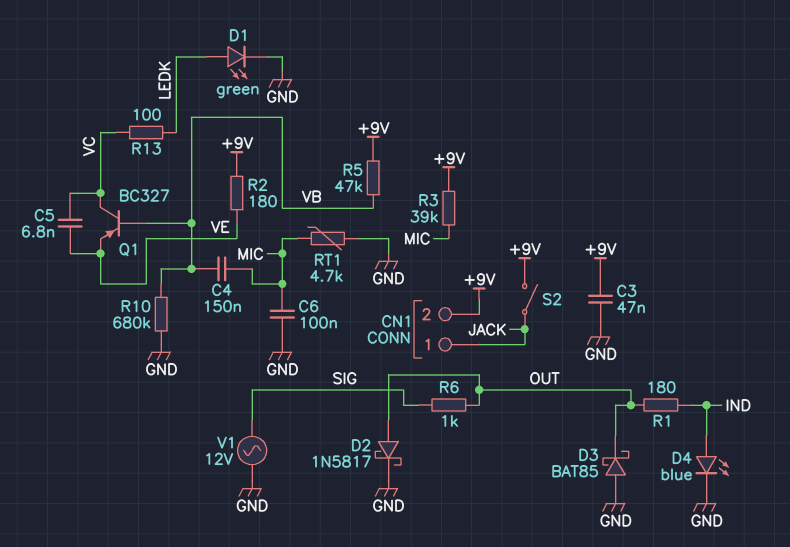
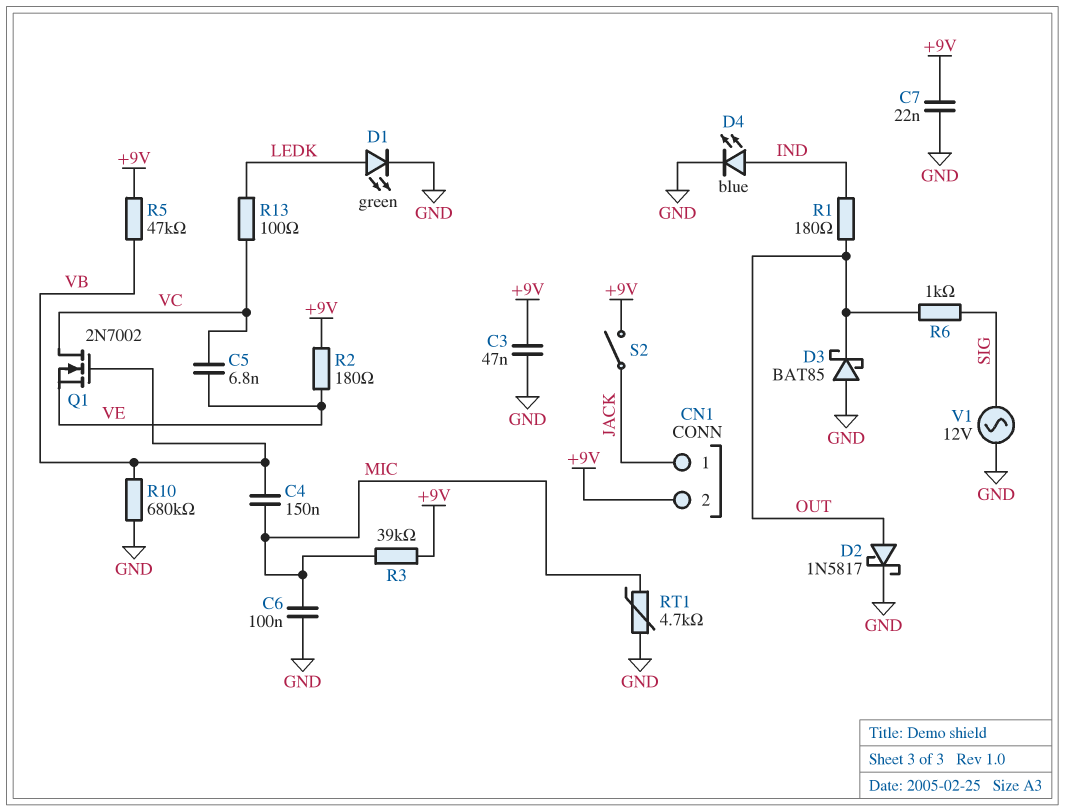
C7: none -> 22nF (+9V, GND)
Q1: PNP BC327 (B VB, C VC, E VE) -> NMOS 2N7002 (G VB, D VC, S VE)

